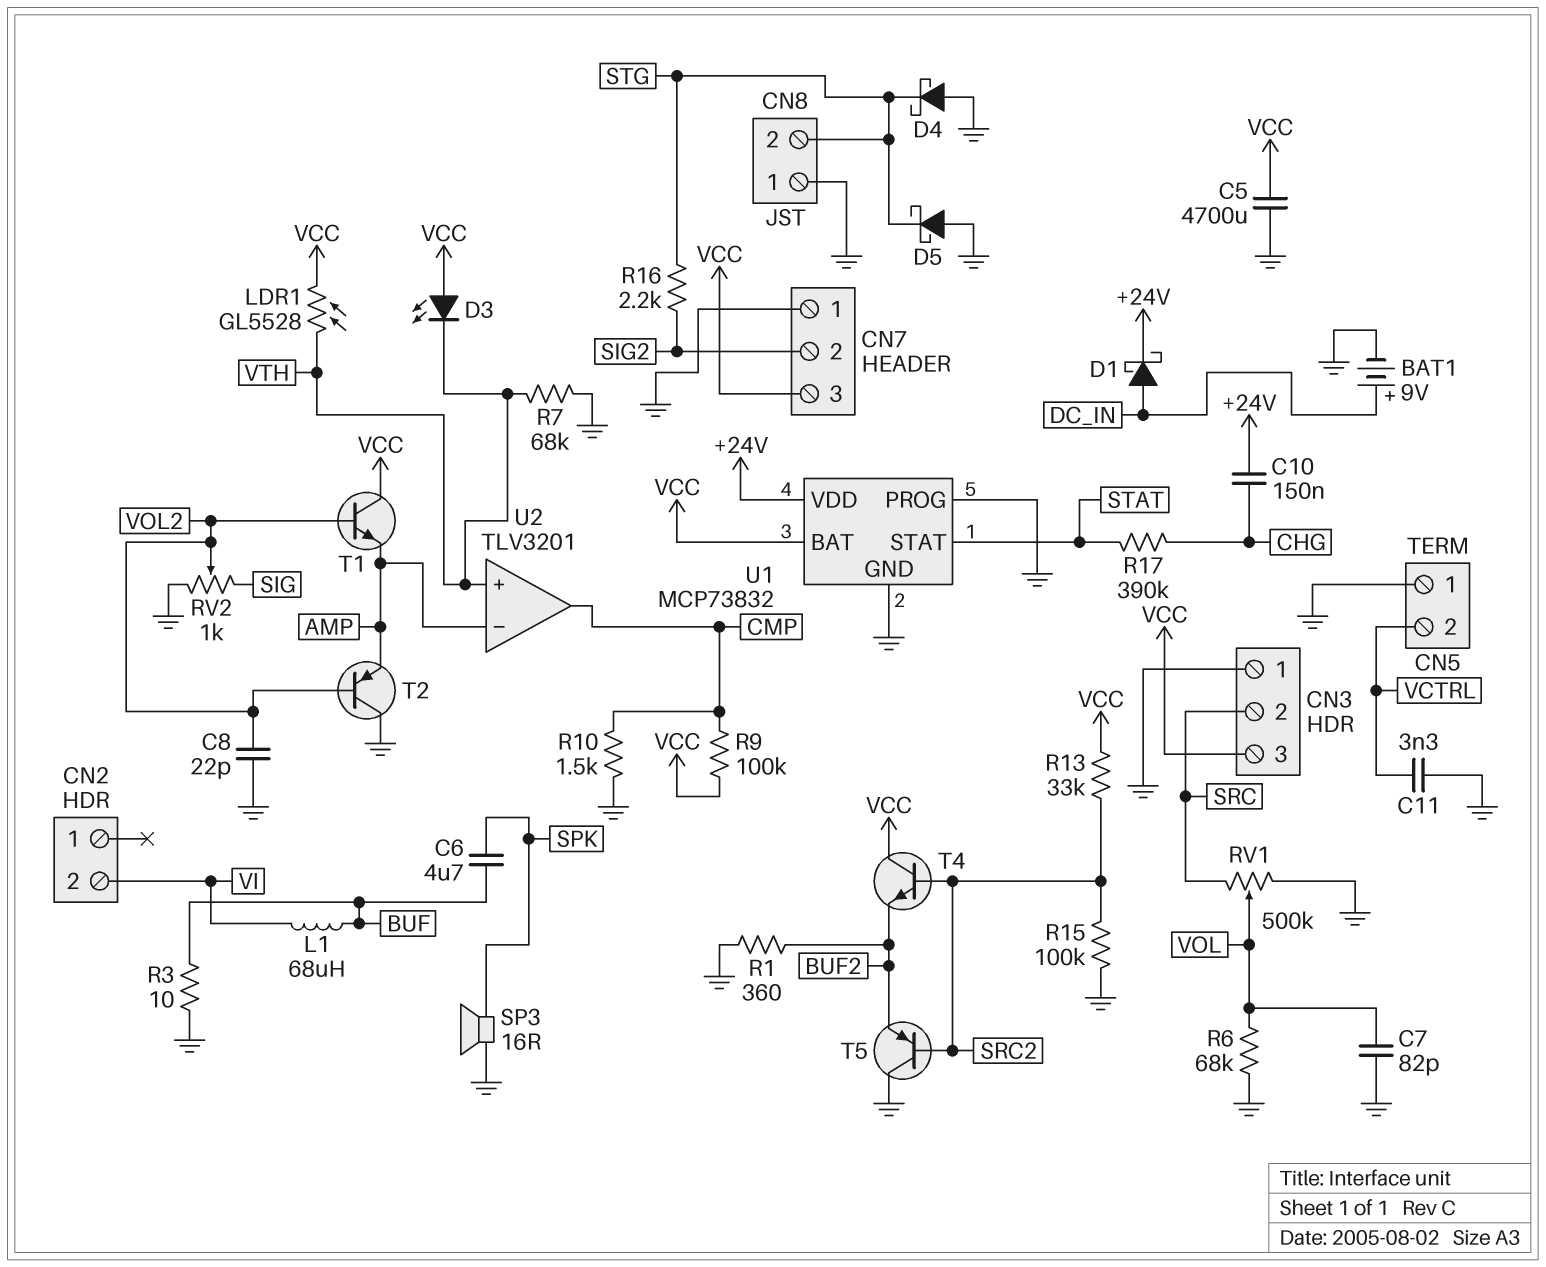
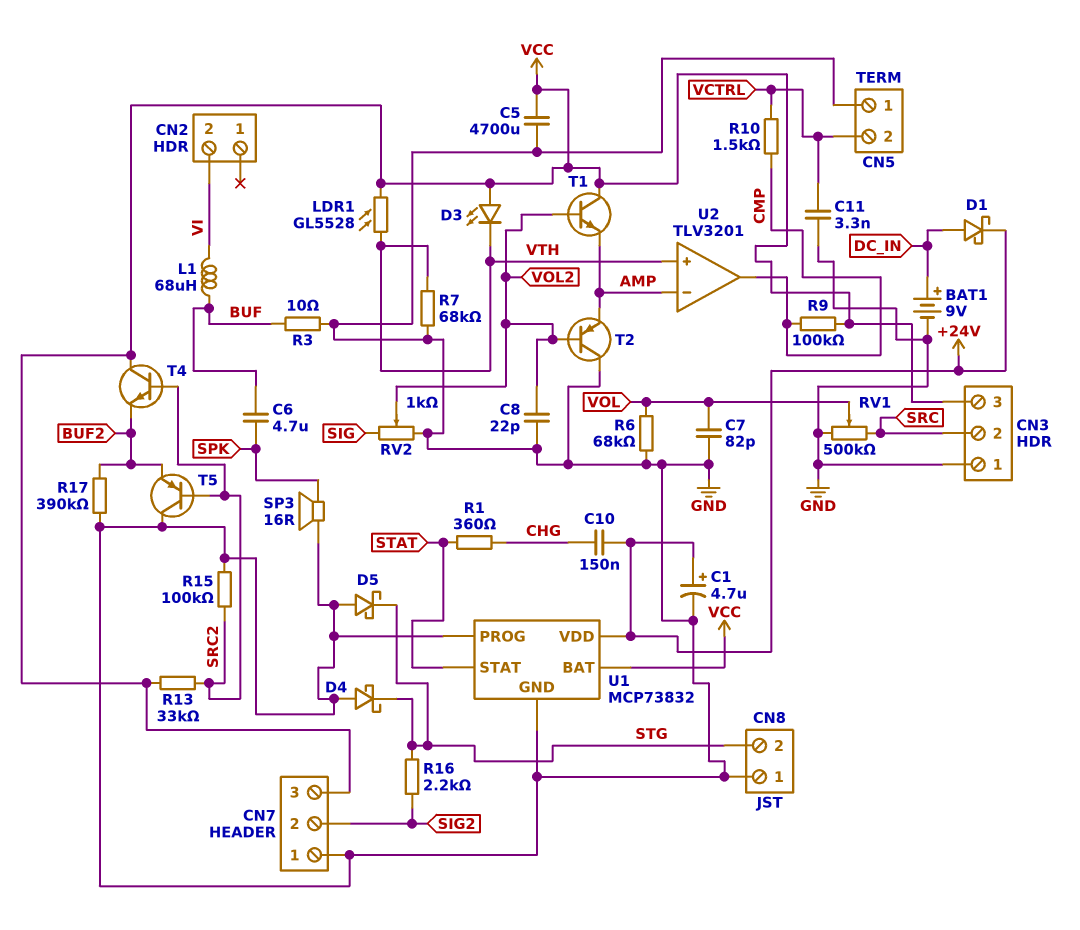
C1: none -> 4.7uF (plus +24V, minus GND)
R1: 360 (BUF2, GND) -> 360 (CHG, STAT)
R10: 1.5k (CMP, GND) -> 1.5k (CMP, VCTRL)
R17: 390k (CHG, STAT) -> 390k (BUF2, GND)

